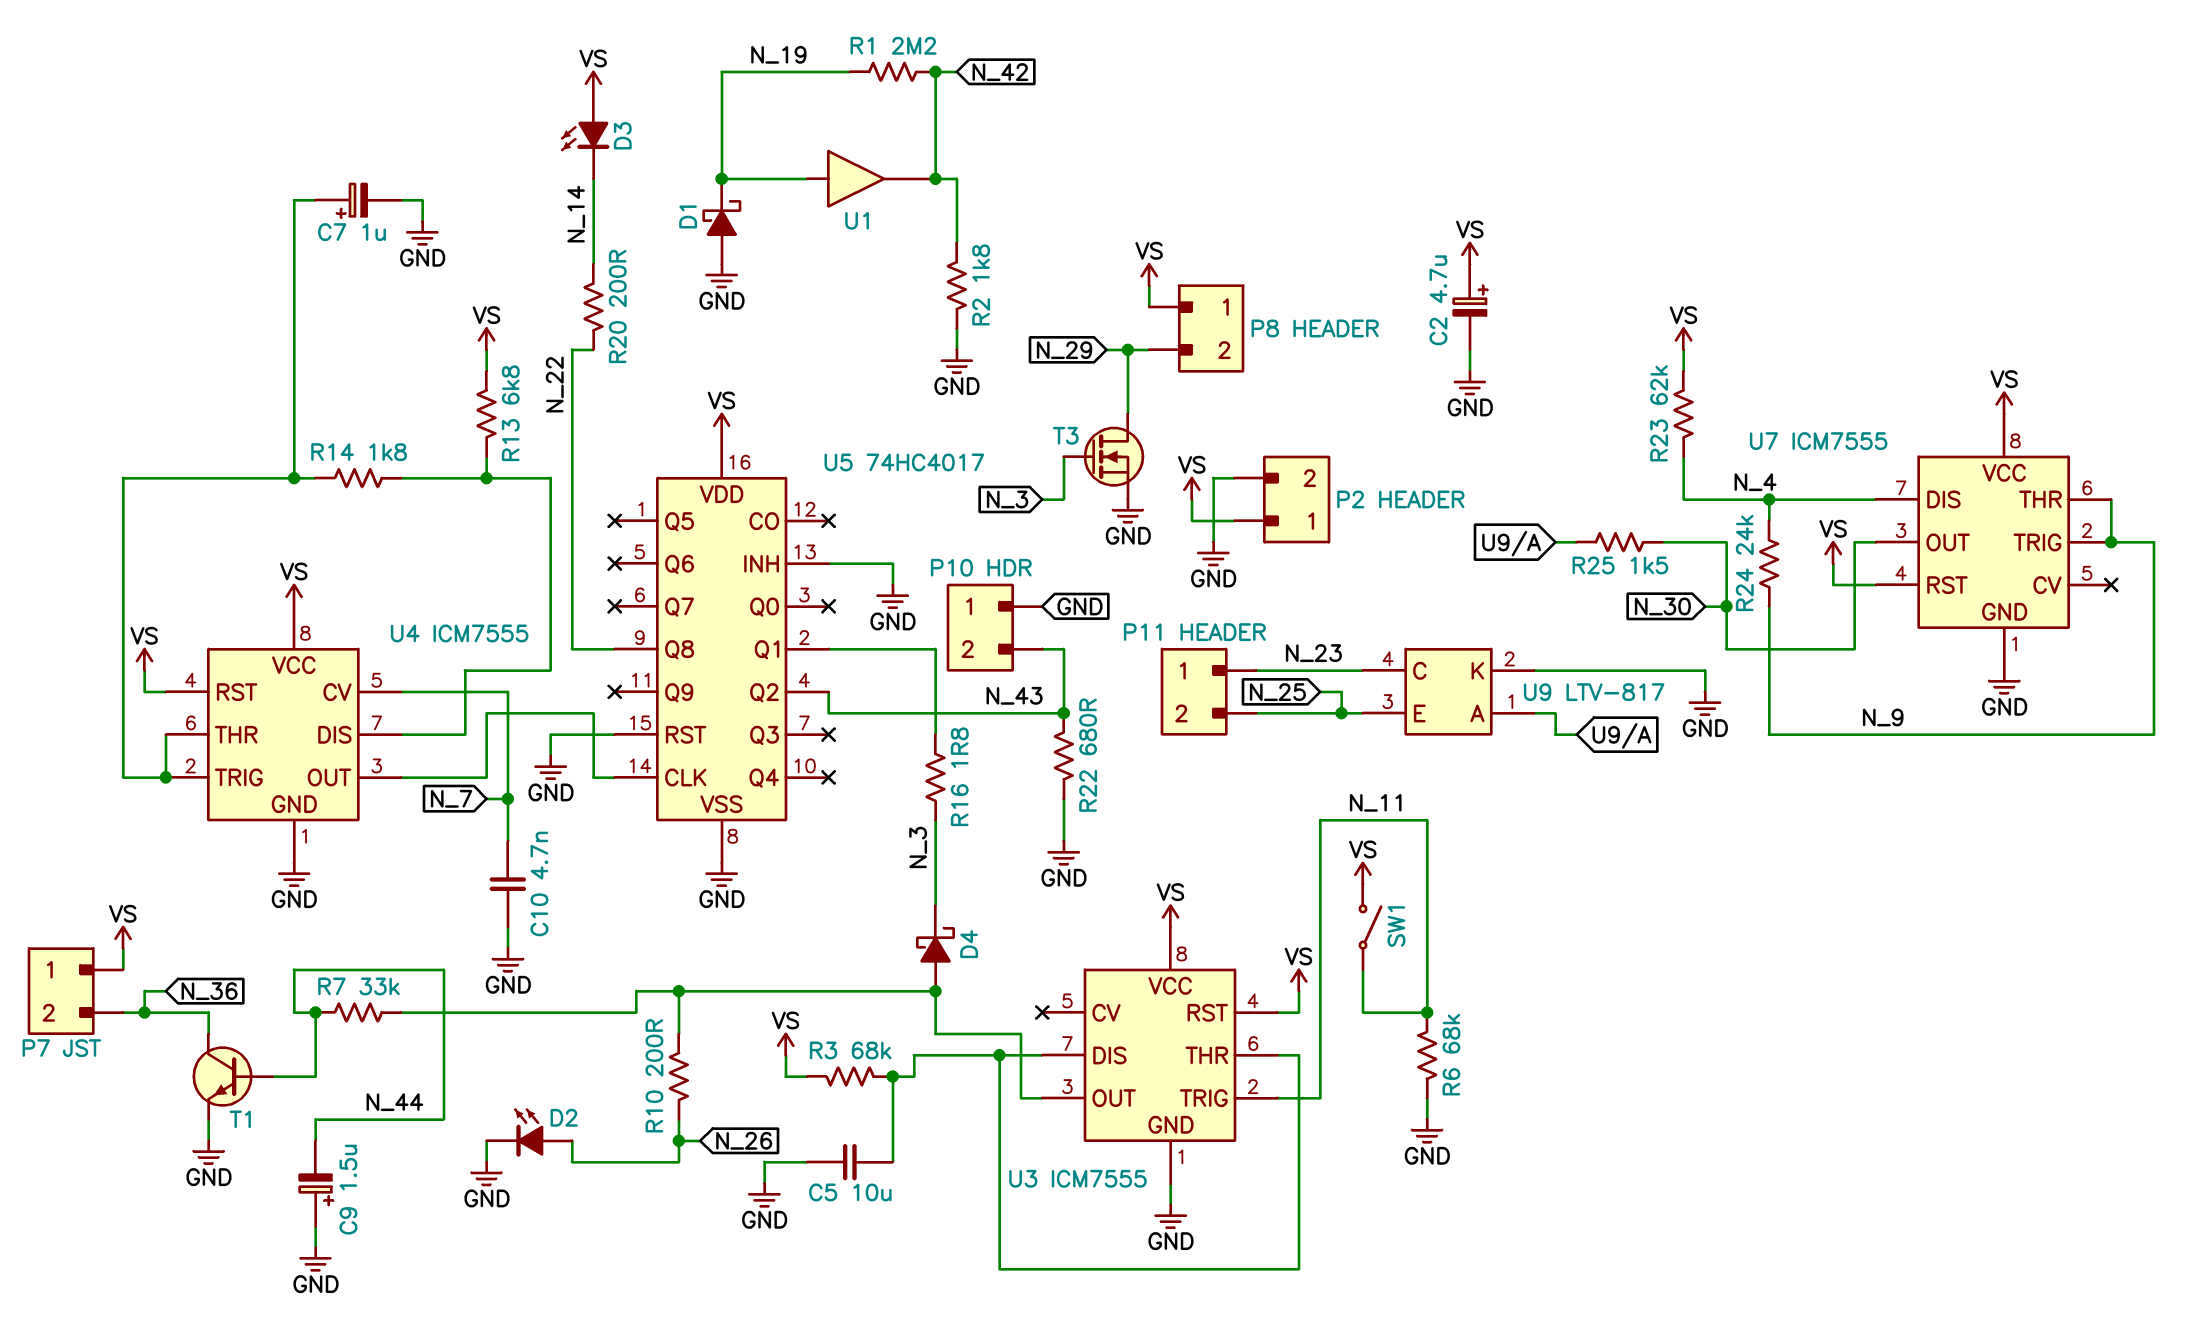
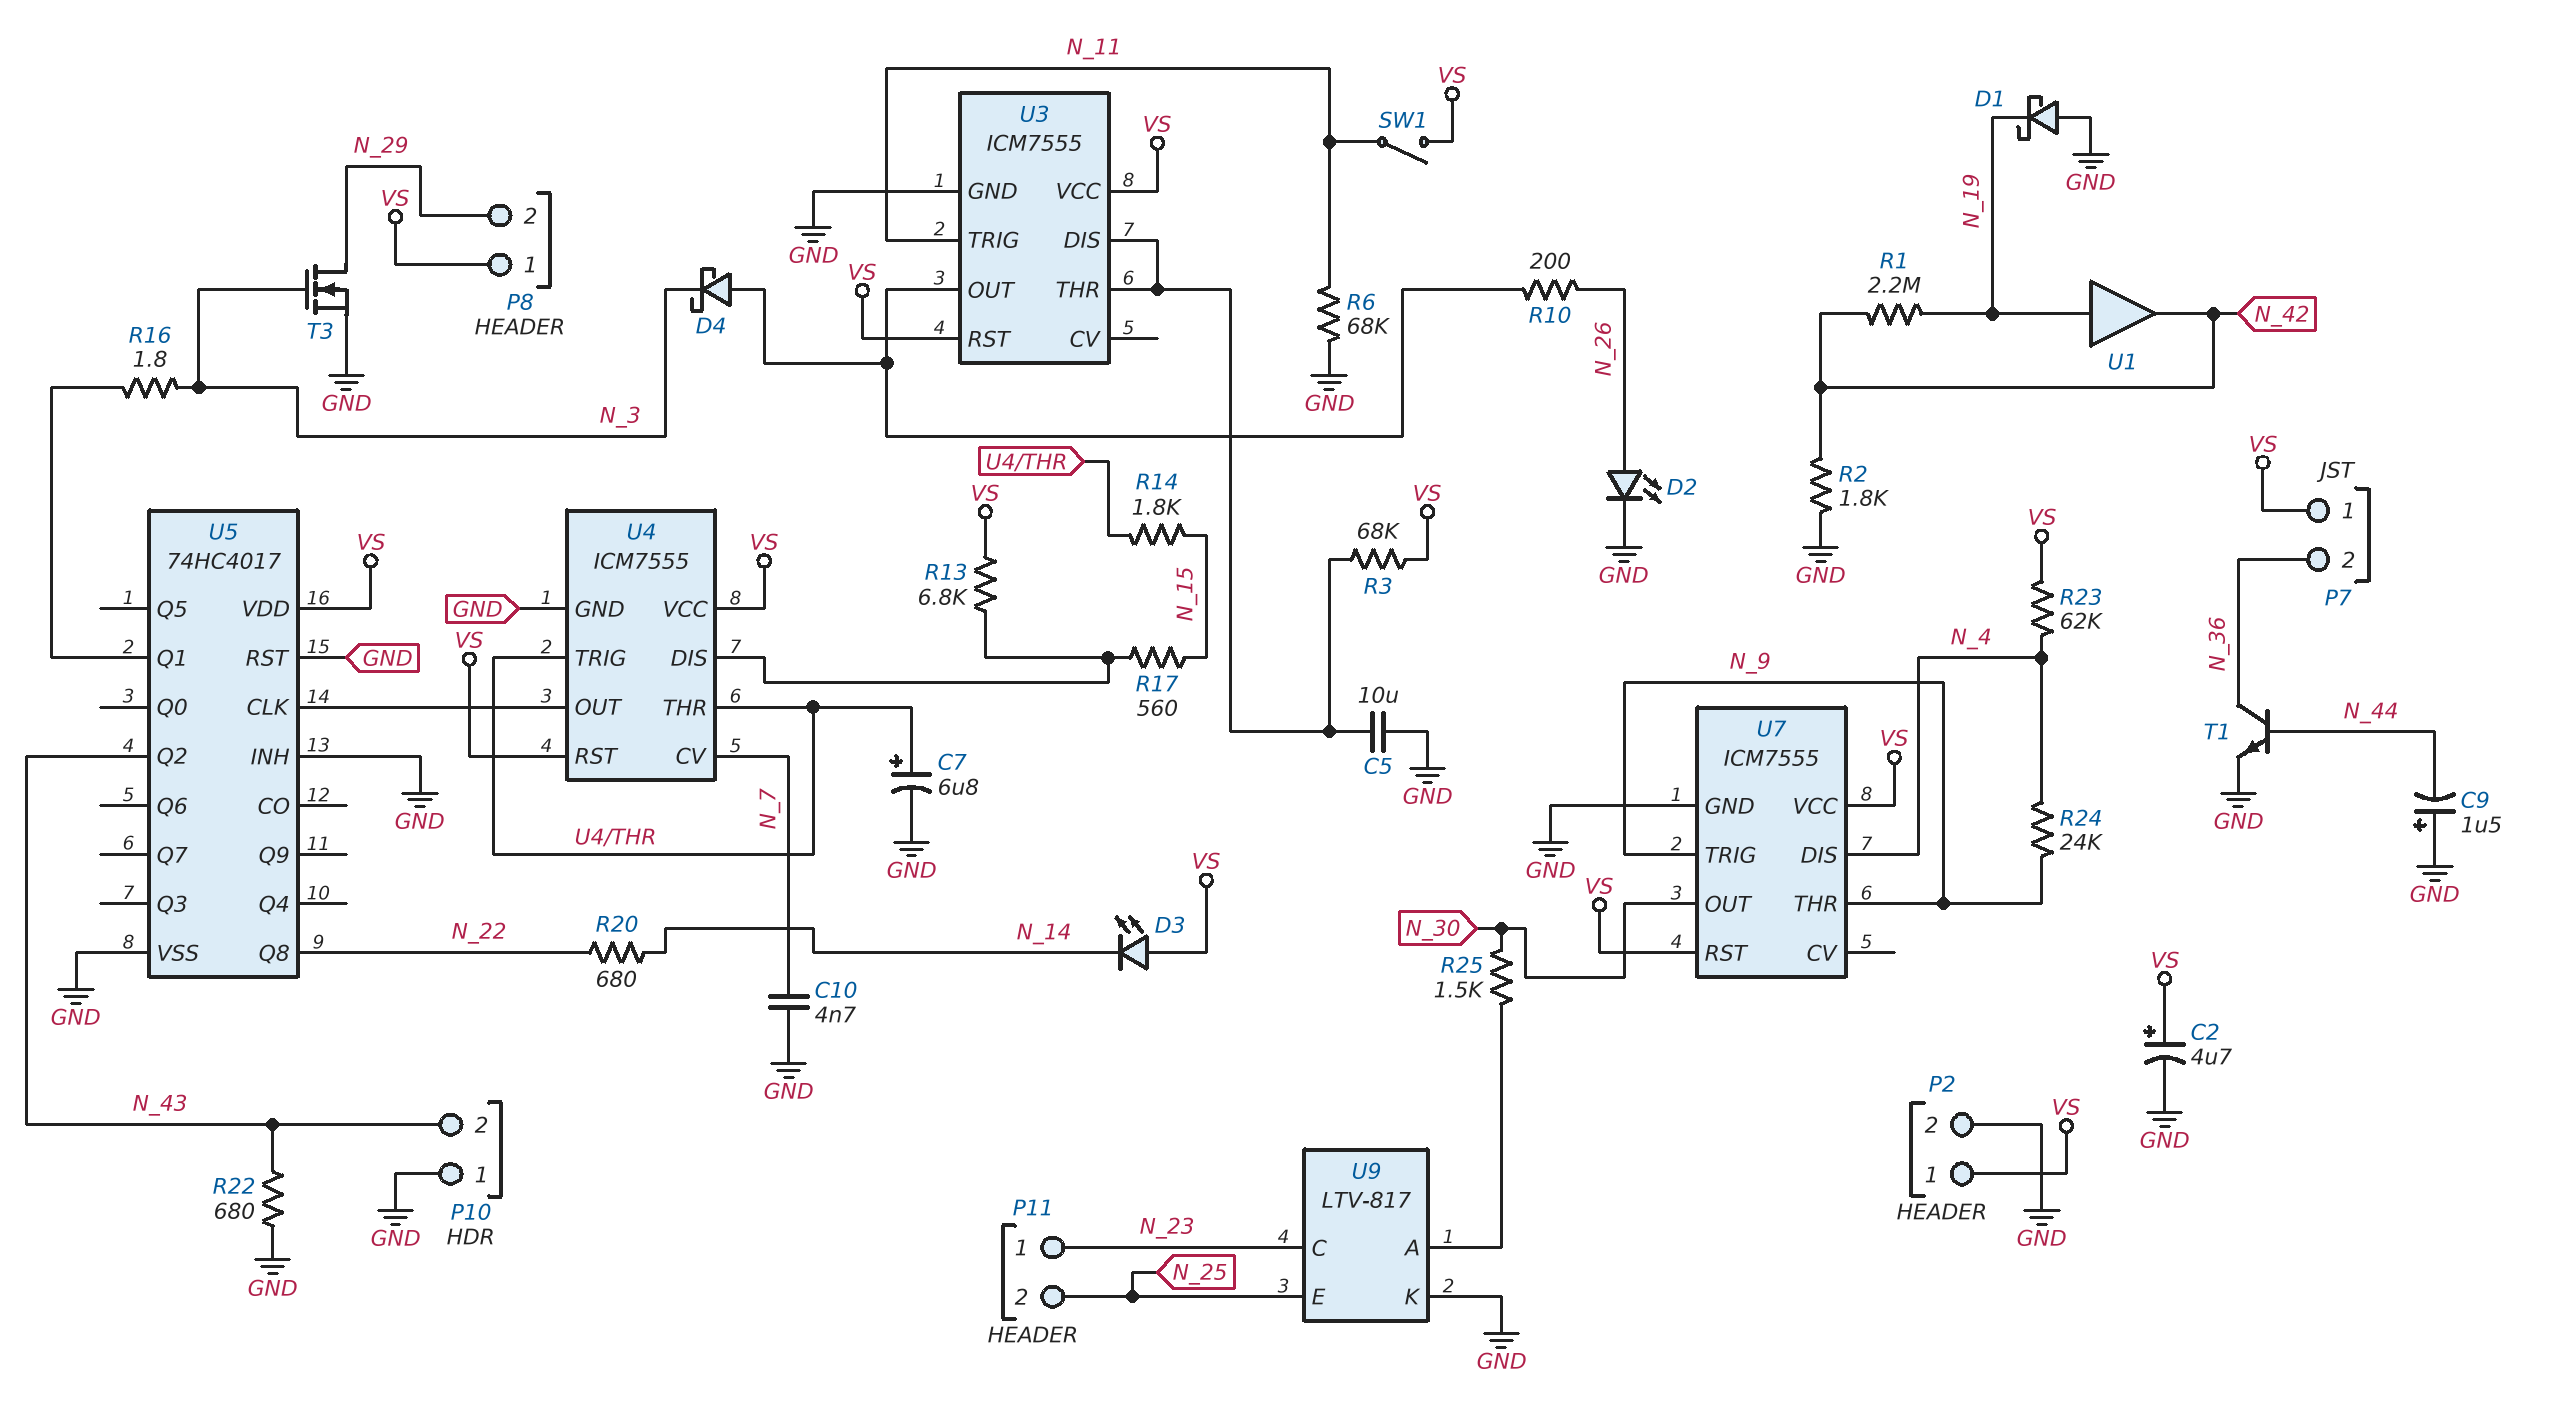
C7: 1uF (plus U4/THR, minus GND) -> 6.8uF (plus U4/THR, minus GND)
R7: 33k (N_44, U3/OUT) -> none
R14: 1.8k (U4/DIS, U4/THR) -> 1.8k (N_15, U4/THR)
R17: none -> 560 (N_15, U4/DIS)
R20: 200 (N_14, N_22) -> 680 (N_14, N_22)

